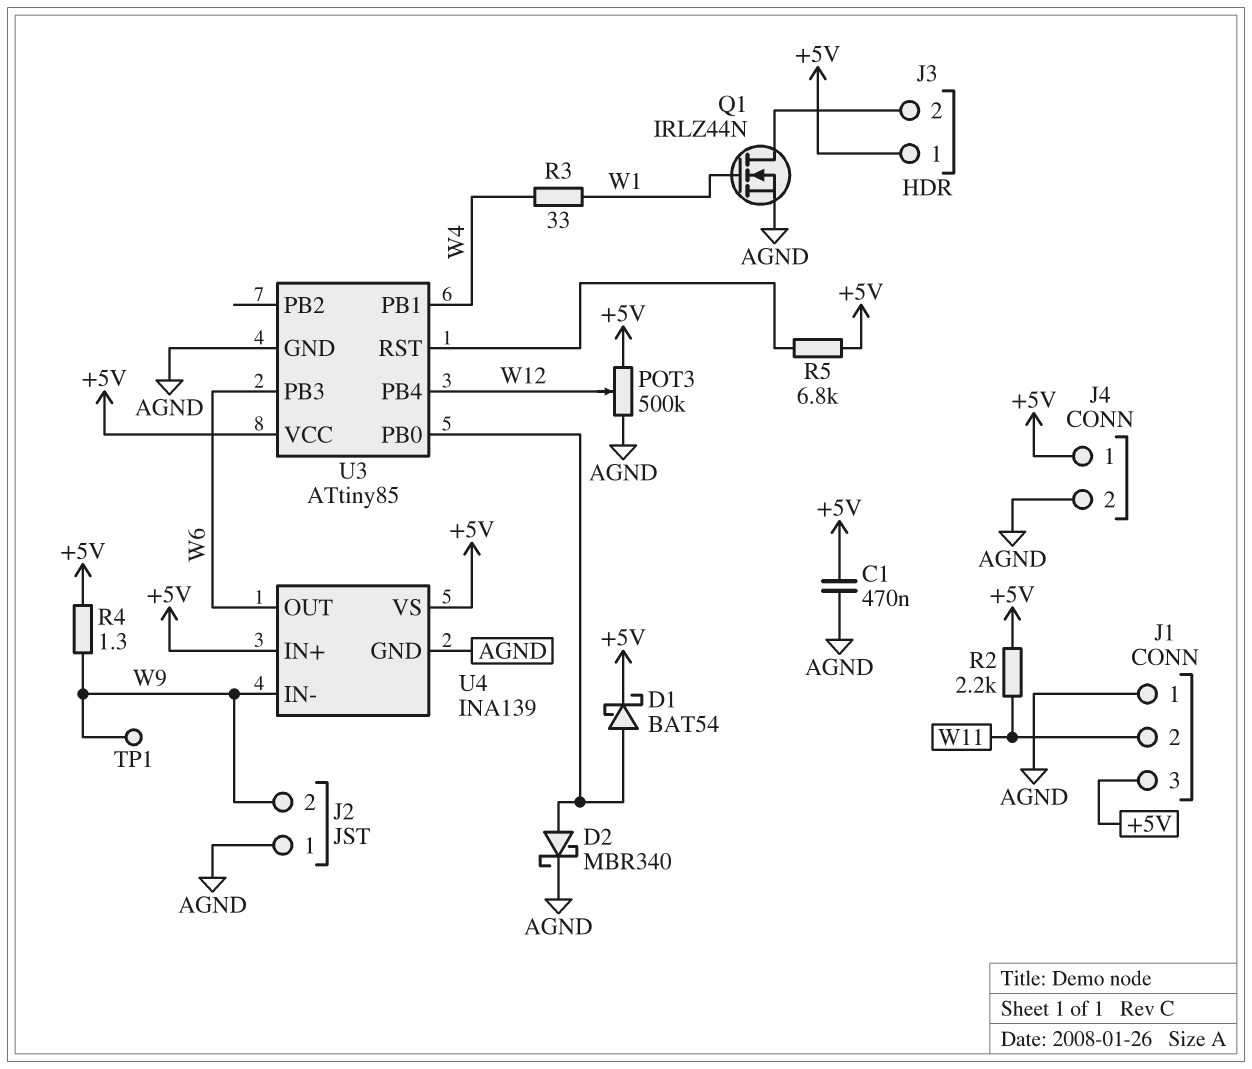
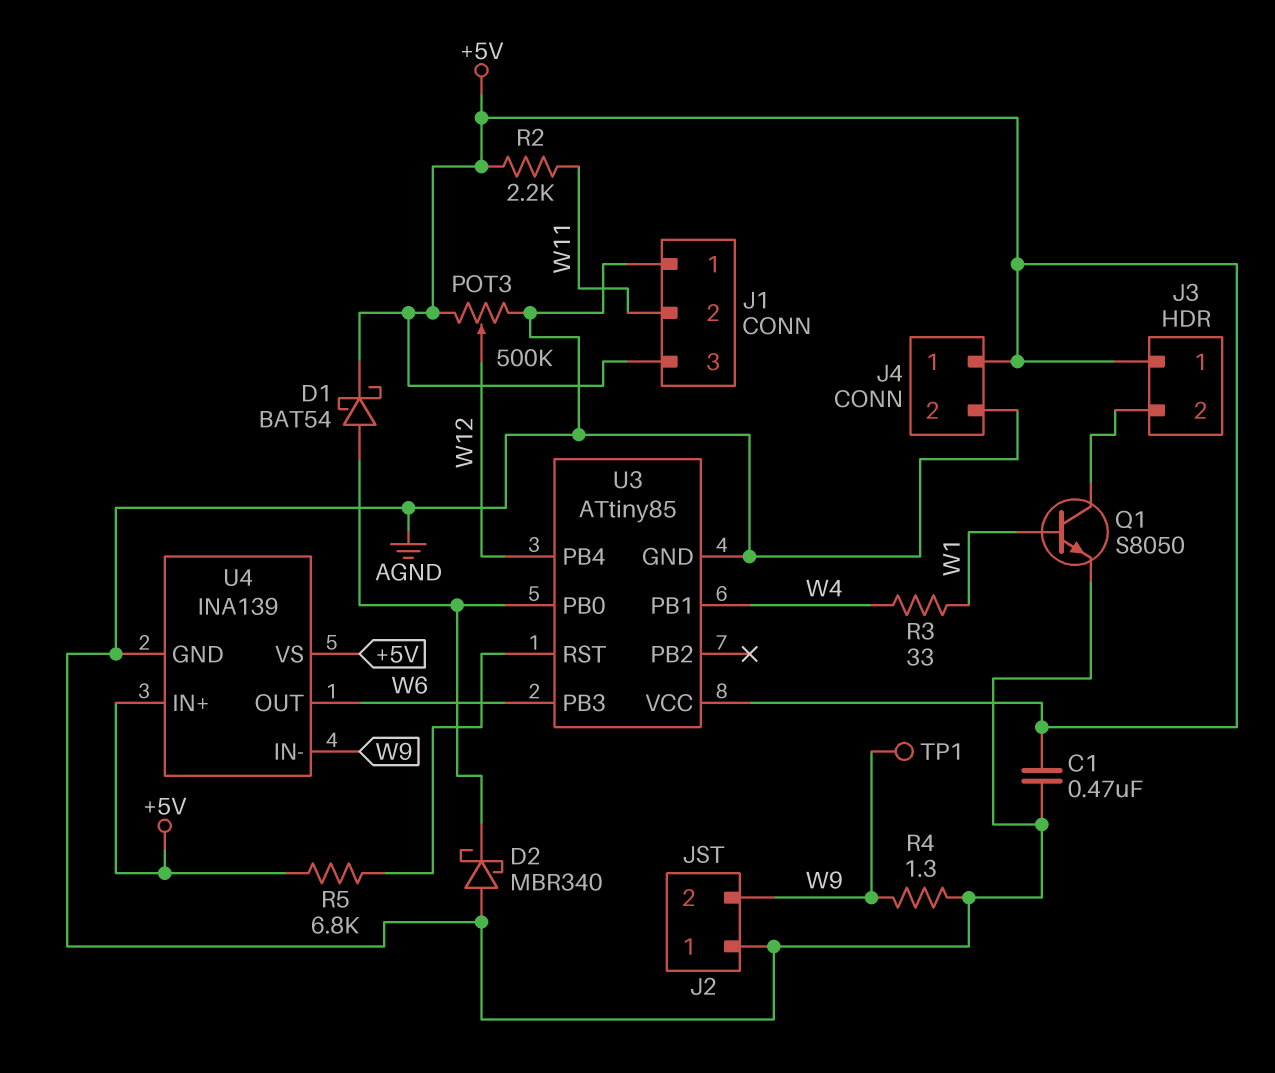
D2: schottky MBR340 (A U3/PB0, K AGND) -> schottky MBR340 (A AGND, K U3/PB0)
Q1: NMOS IRLZ44N (G W1, D J3/2, S AGND) -> NPN S8050 (B W1, C J3/2, E AGND)
R4: 1.3 (+5V, W9) -> 1.3 (AGND, W9)

